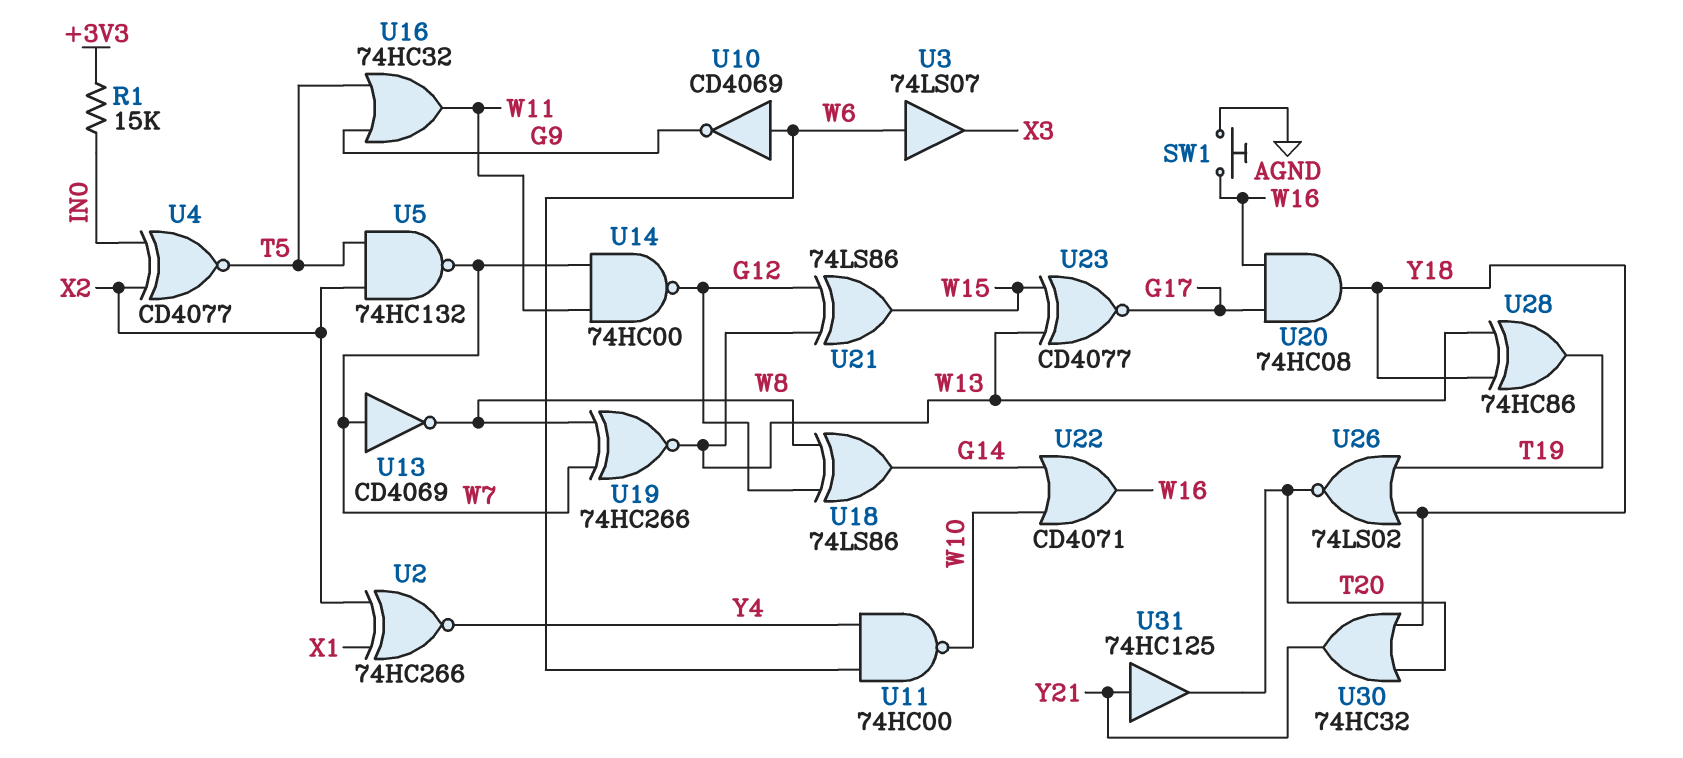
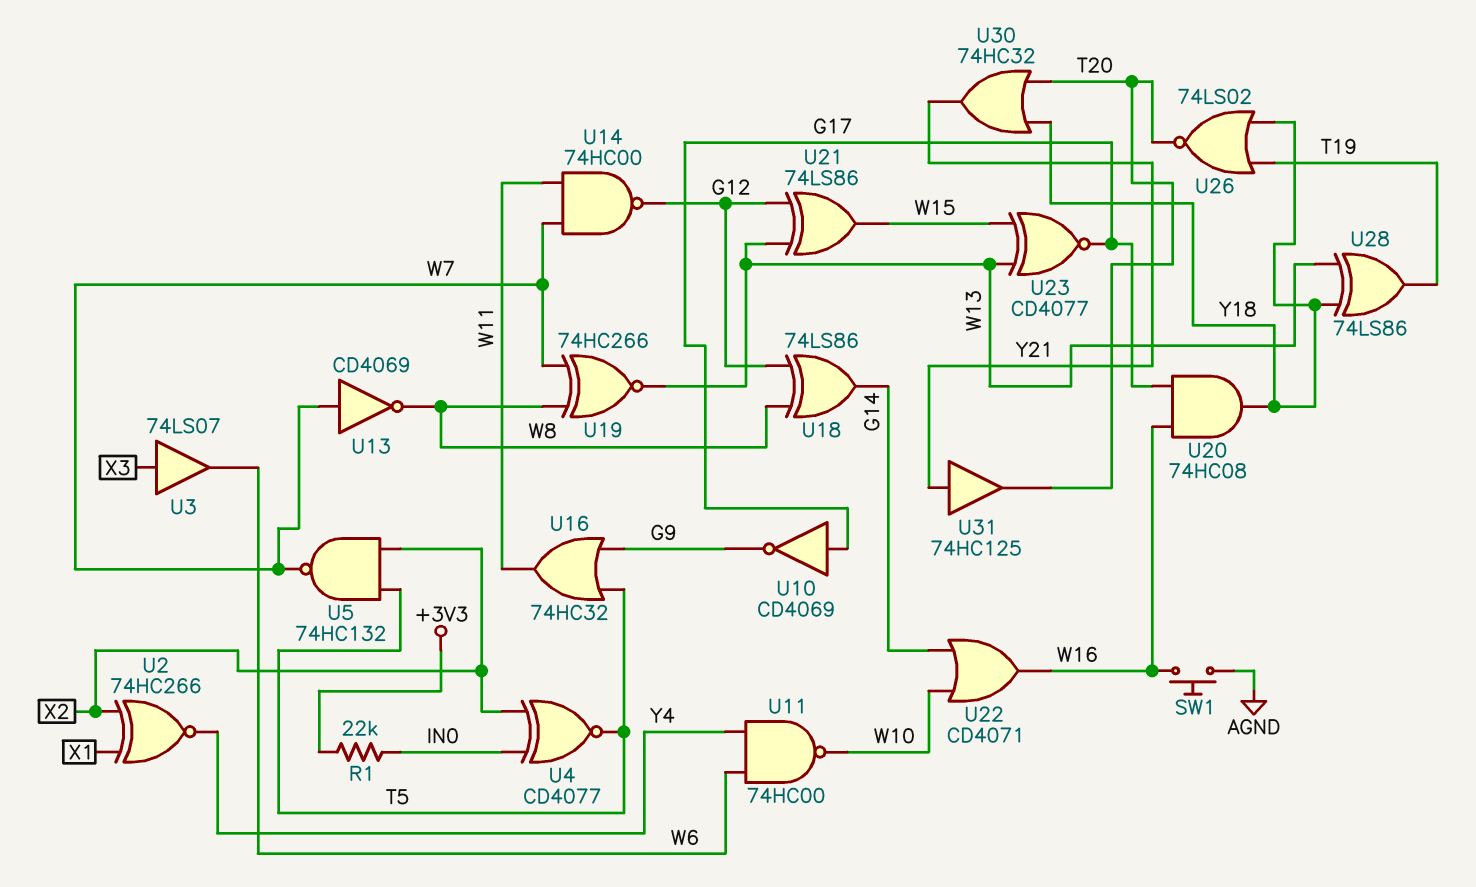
R1: 15k (+3V3, IN0) -> 22k (+3V3, IN0)
U3: buffer 74LS07 (in W6, out X3) -> buffer 74LS07 (in X3, out W6)
U10: NOT CD4069 (in W6, out G9) -> NOT CD4069 (in G17, out G9)
U28: XOR 74HC86 (in W13, in Y18, out T19) -> XOR 74LS86 (in W13, in Y18, out T19)

